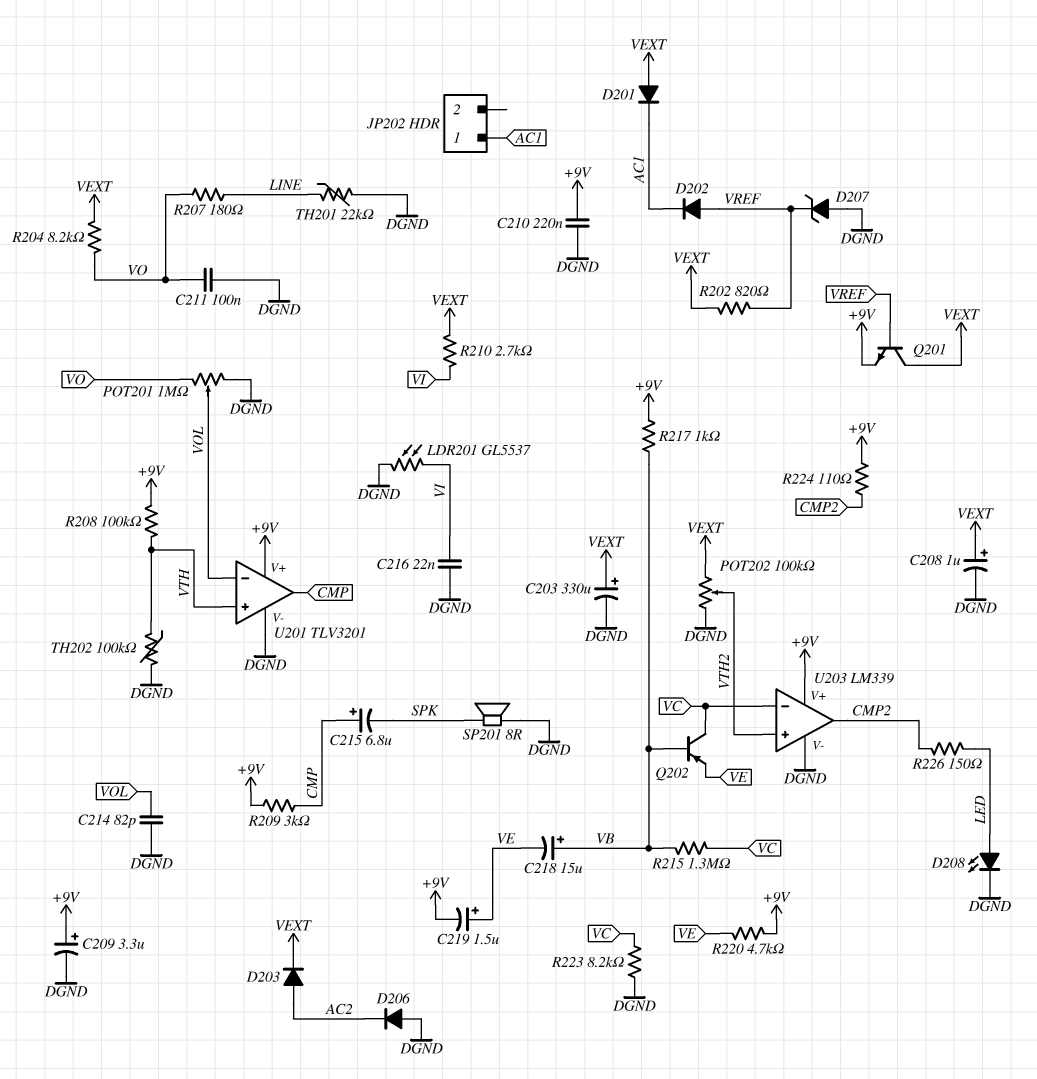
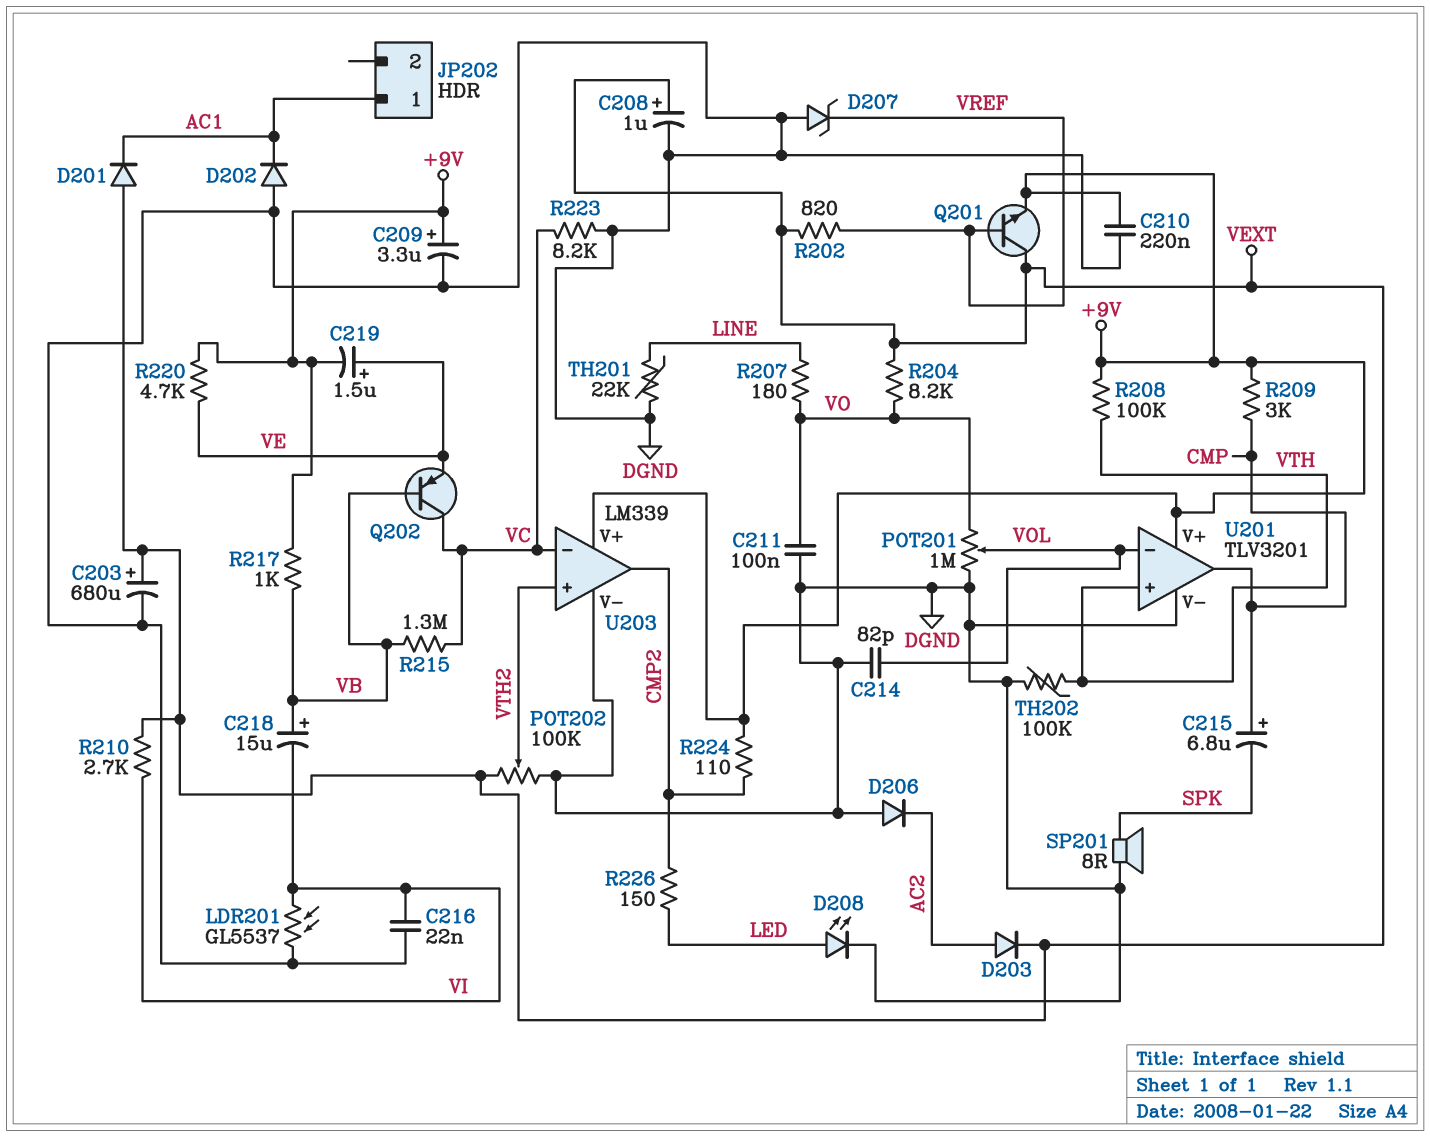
C203: 330uF (plus VEXT, minus DGND) -> 680uF (plus VEXT, minus DGND)
C218: 15uF (plus VB, minus VE) -> 15uF (plus VB, minus VI)
D202: diode (A VREF, K AC1) -> diode (A DGND, K AC1)

